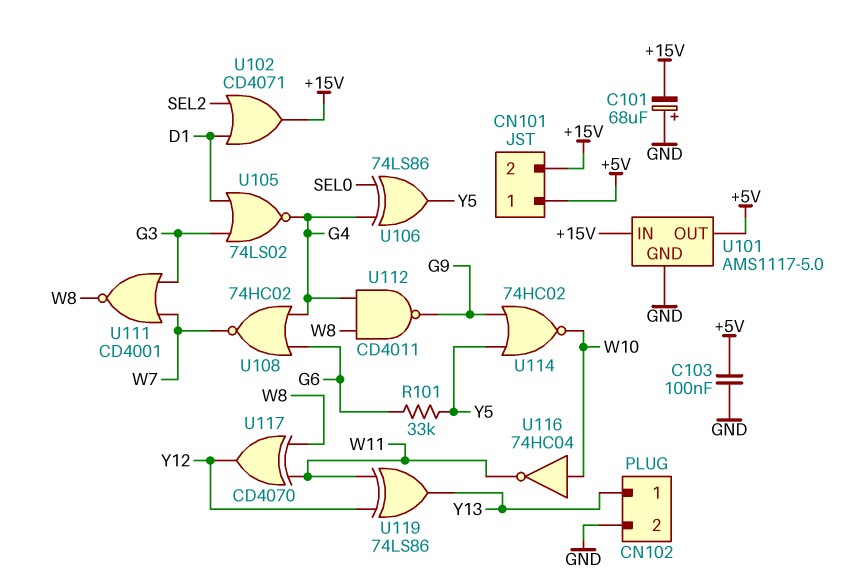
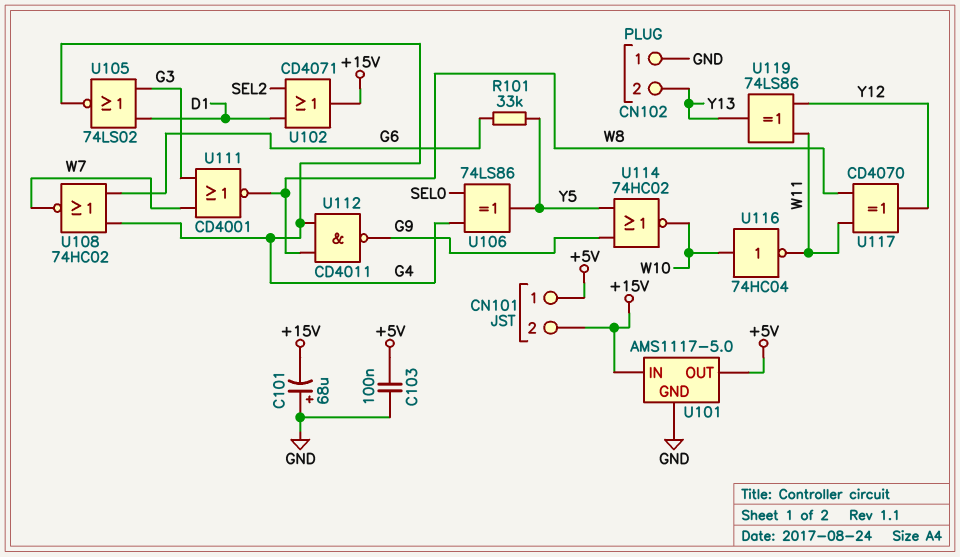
CN102 pin 1: Y13 -> GND
CN102 pin 2: GND -> Y13

